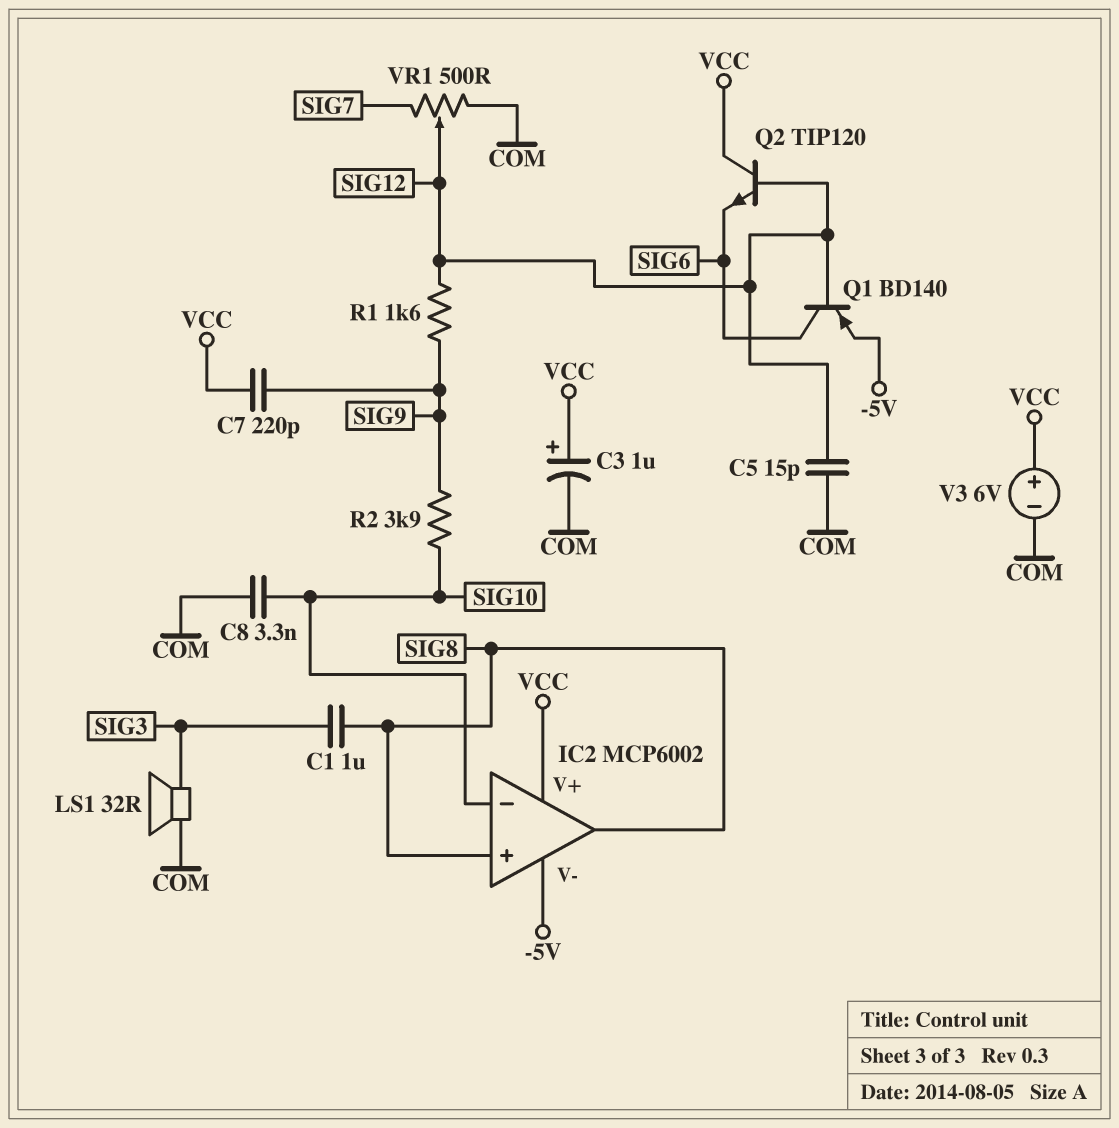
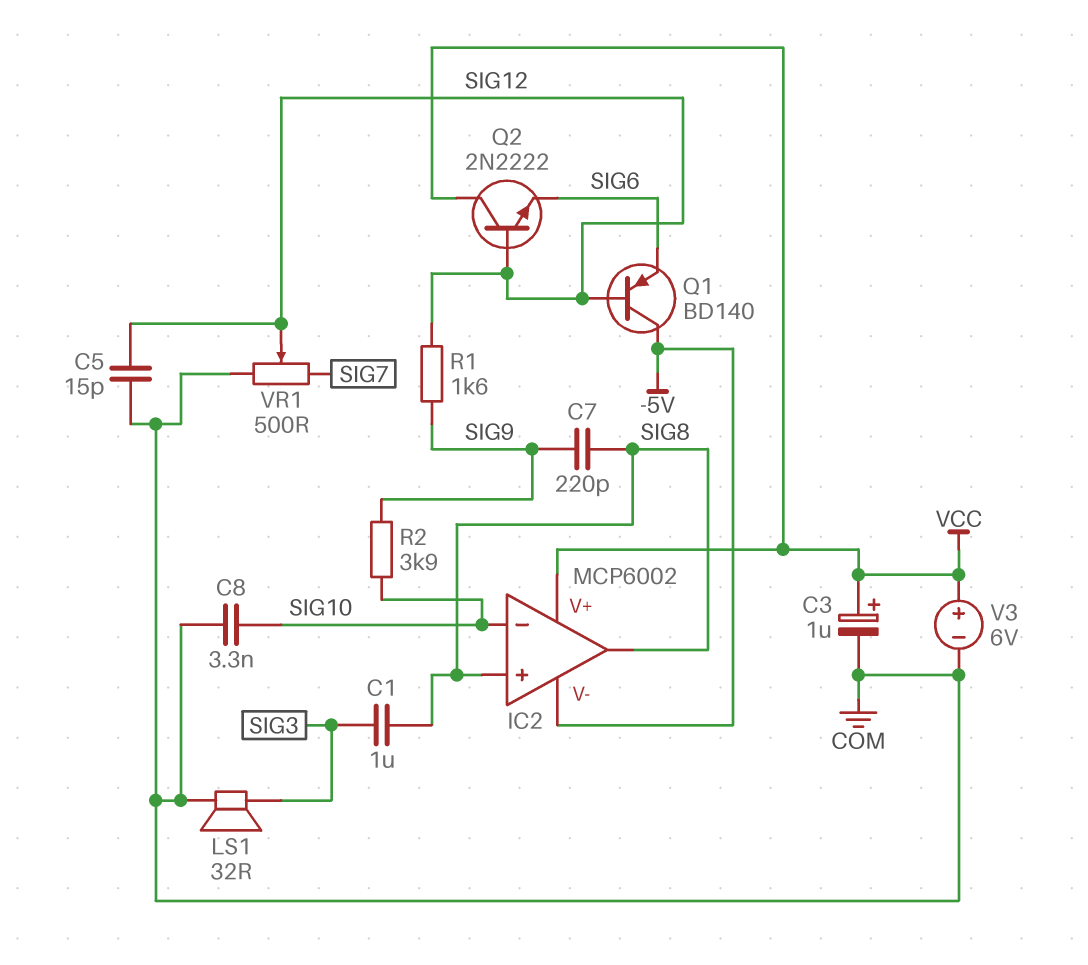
C7: 220pF (SIG9, VCC) -> 220pF (SIG8, SIG9)
Q1: PNP BD140 (B SIG12, C SIG6, E -5V) -> PNP BD140 (B SIG12, C -5V, E SIG6)
Q2: NPN TIP120 (B SIG12, C VCC, E SIG6) -> NPN 2N2222 (B SIG12, C VCC, E SIG6)

